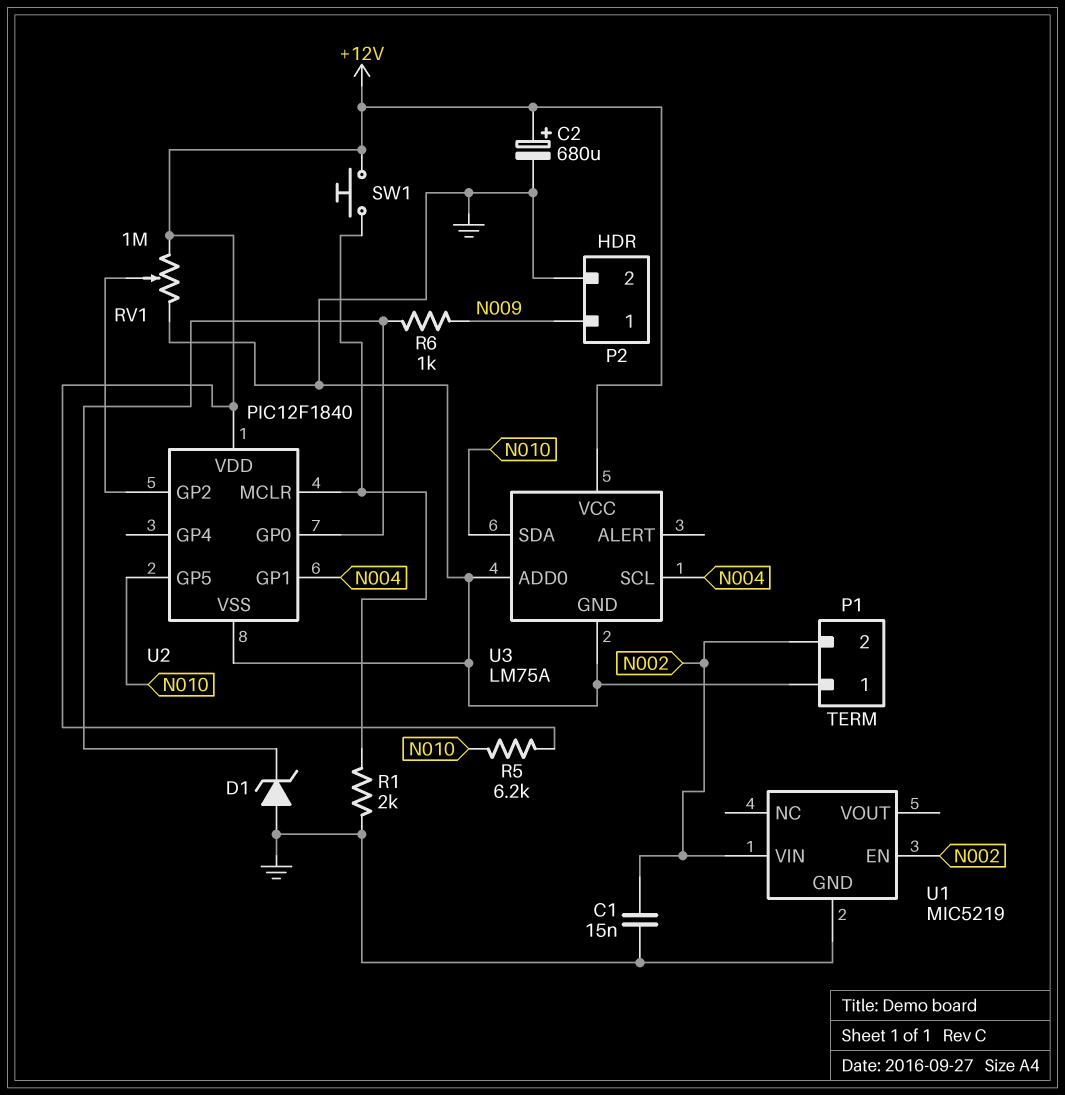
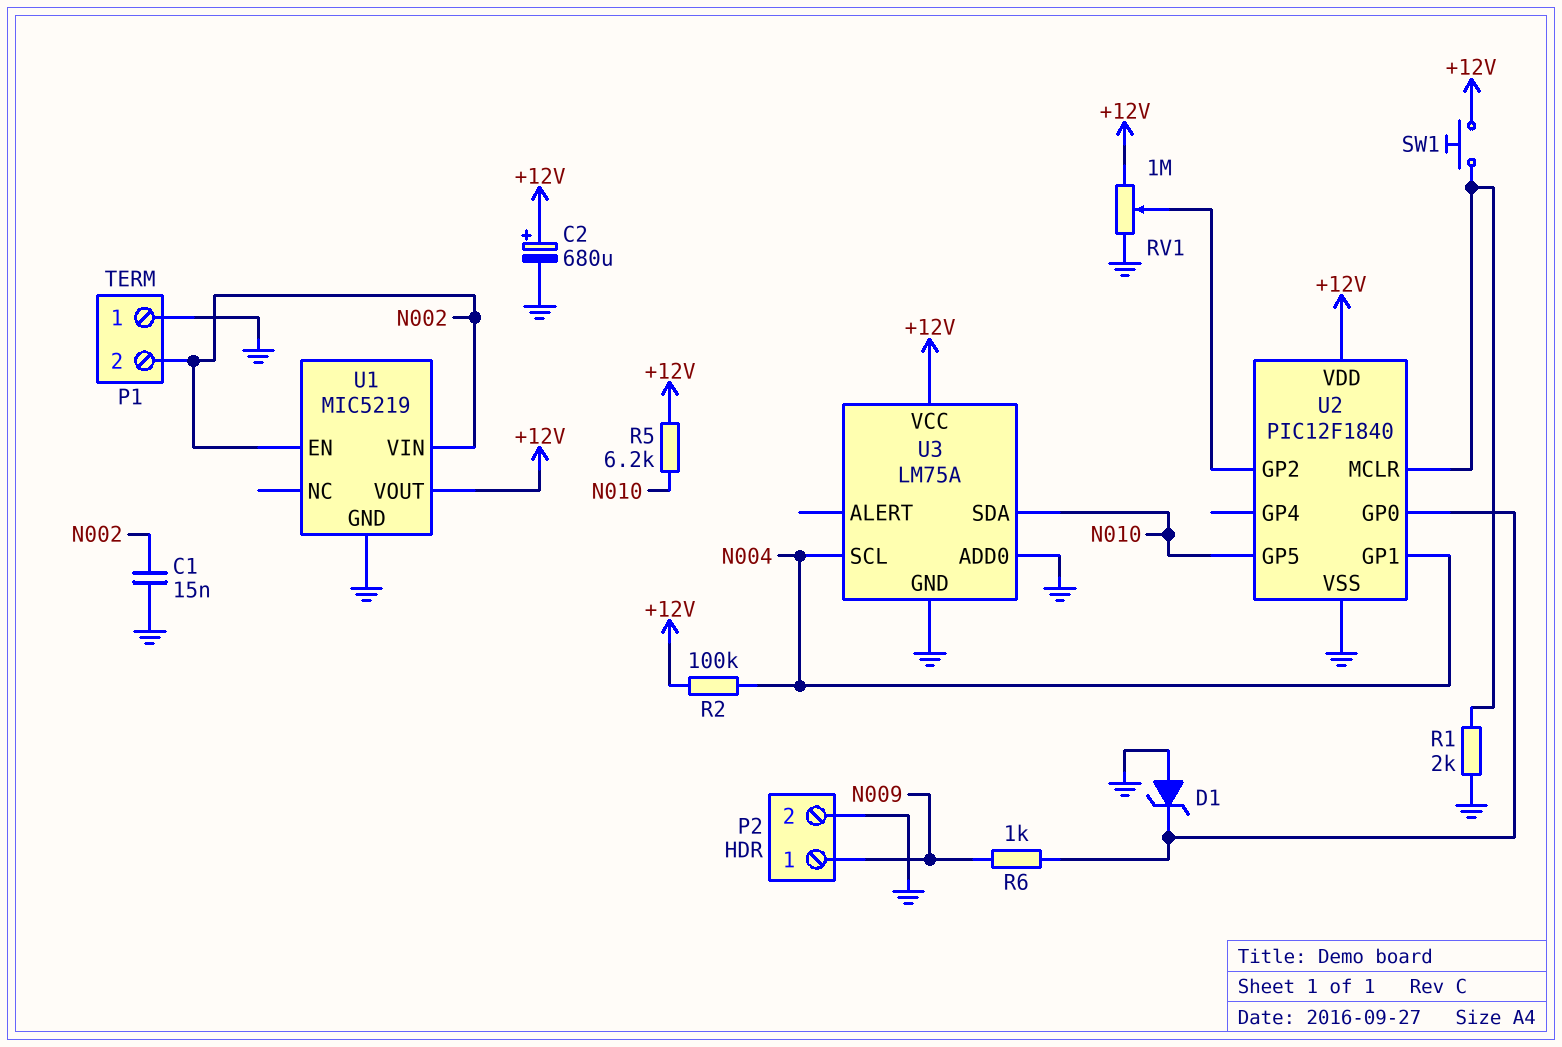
R2: none -> 100k (+12V, N004)
U1 pin VOUT: none -> +12V

